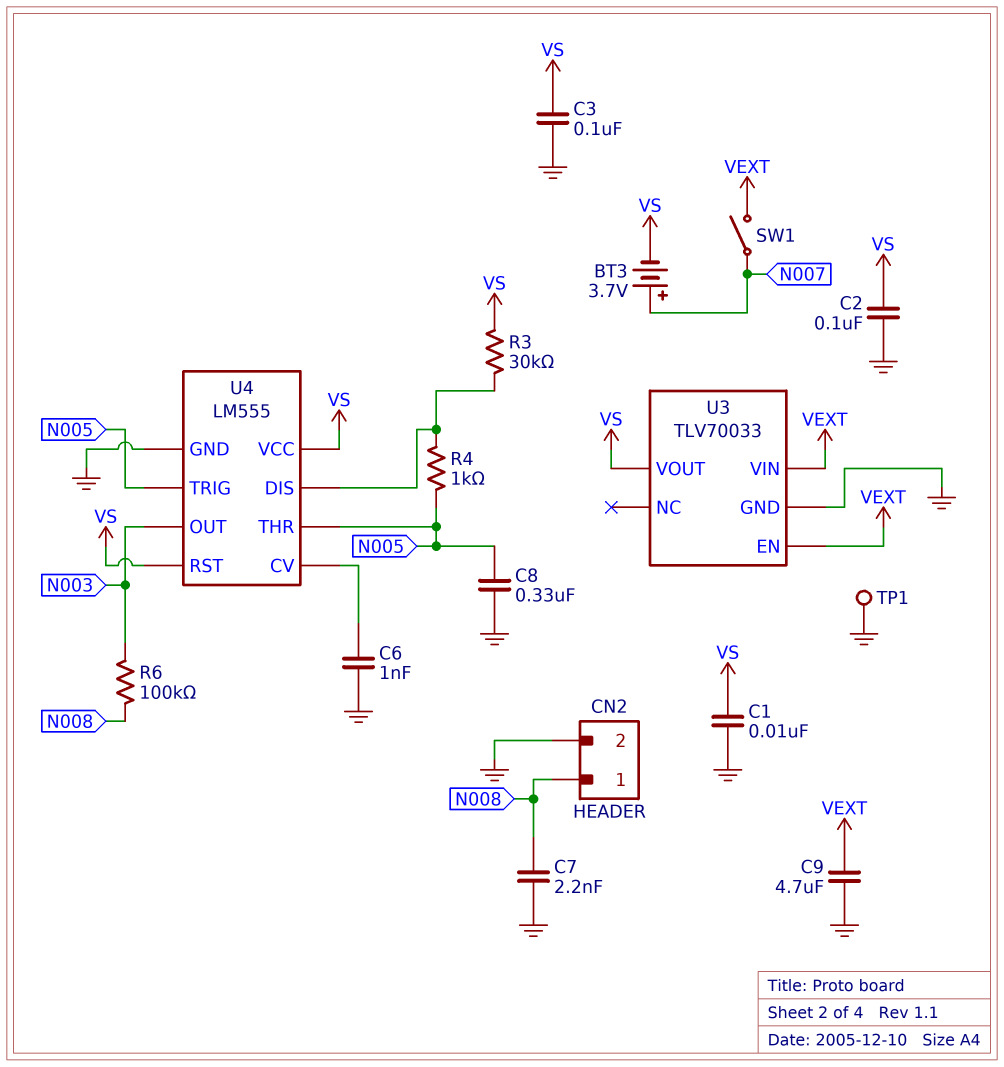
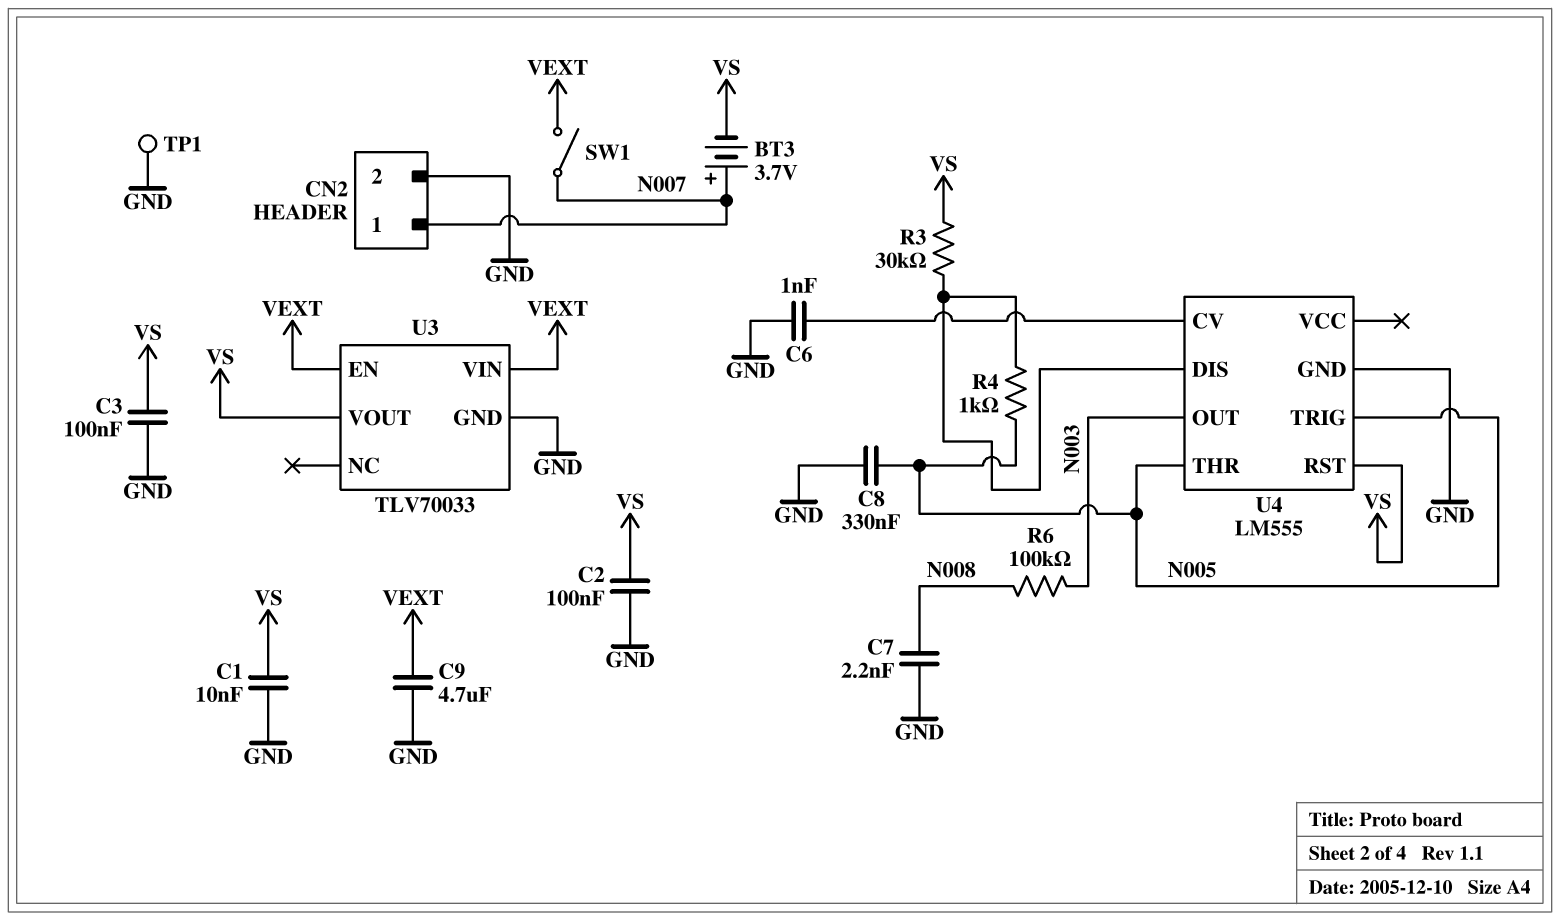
CN2 pin 1: N008 -> N007
U4 pin VCC: VS -> none

